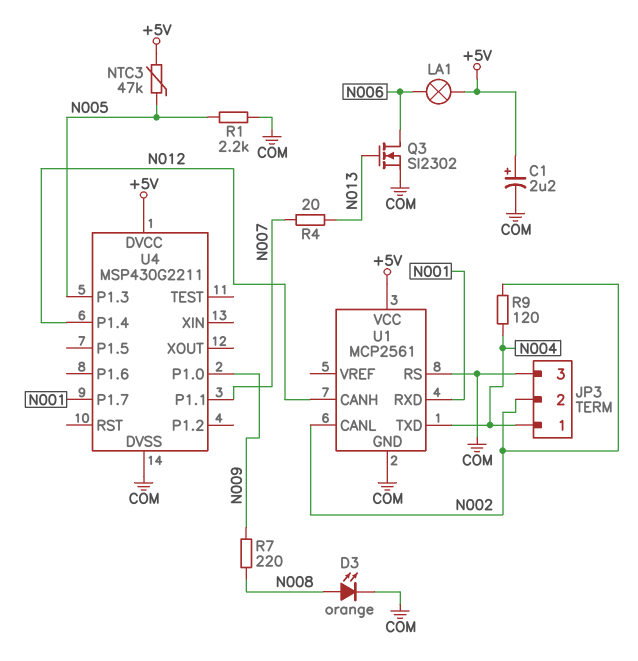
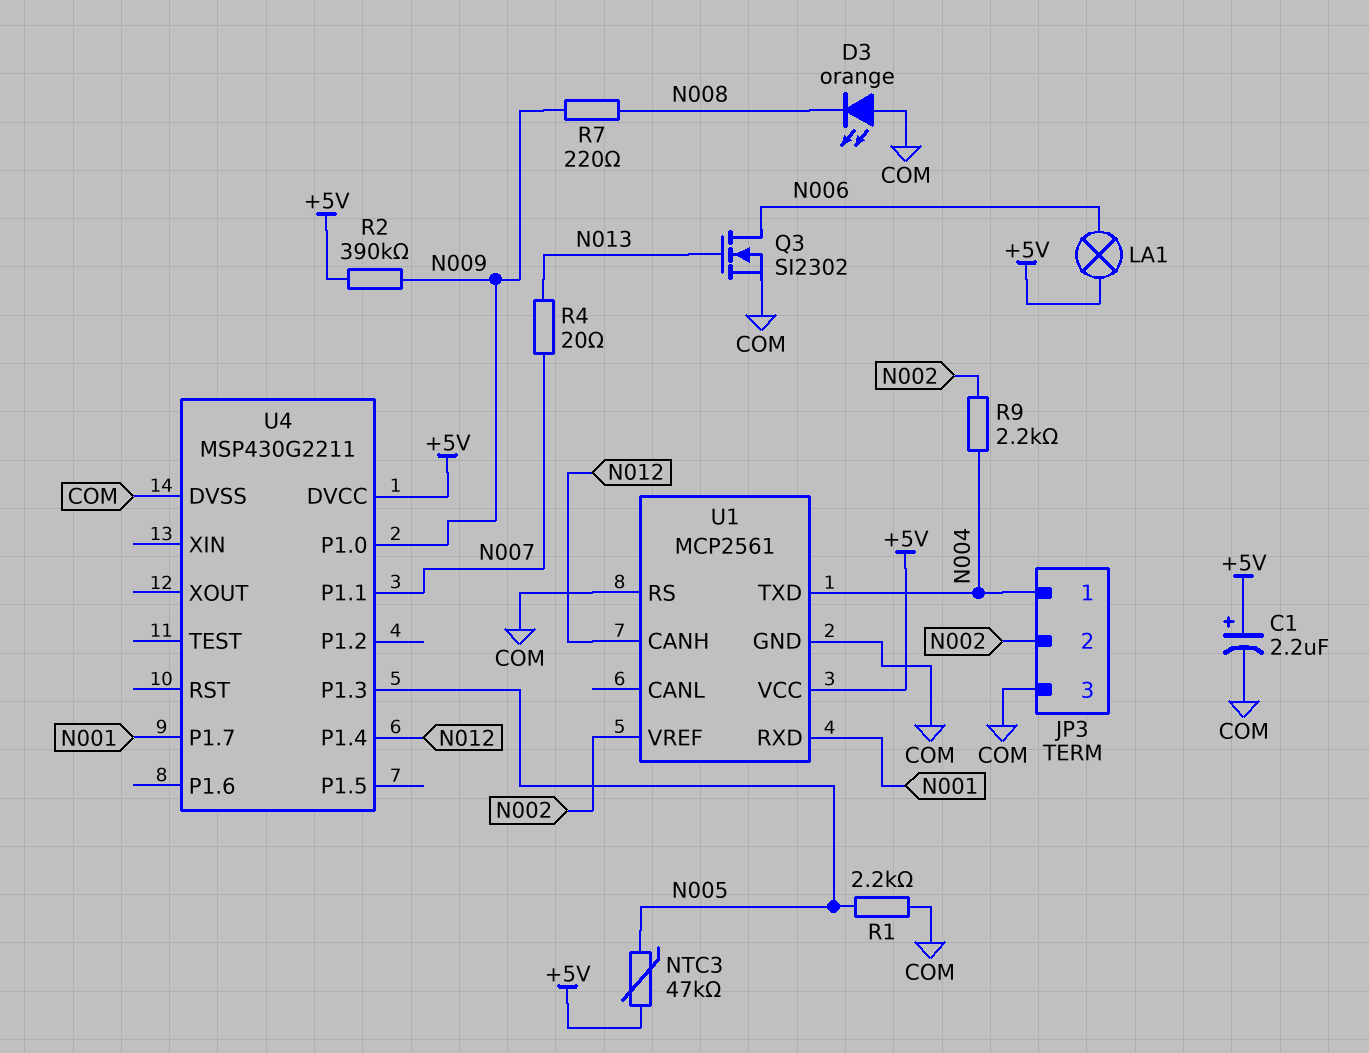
D3: LED orange (A N008, K COM) -> LED orange (A COM, K N008)
R2: none -> 390k (+5V, N009)
R9: 120 (N002, N004) -> 2.2k (N002, N004)
U1 pin CANL: N002 -> none
U1 pin VREF: none -> N002

